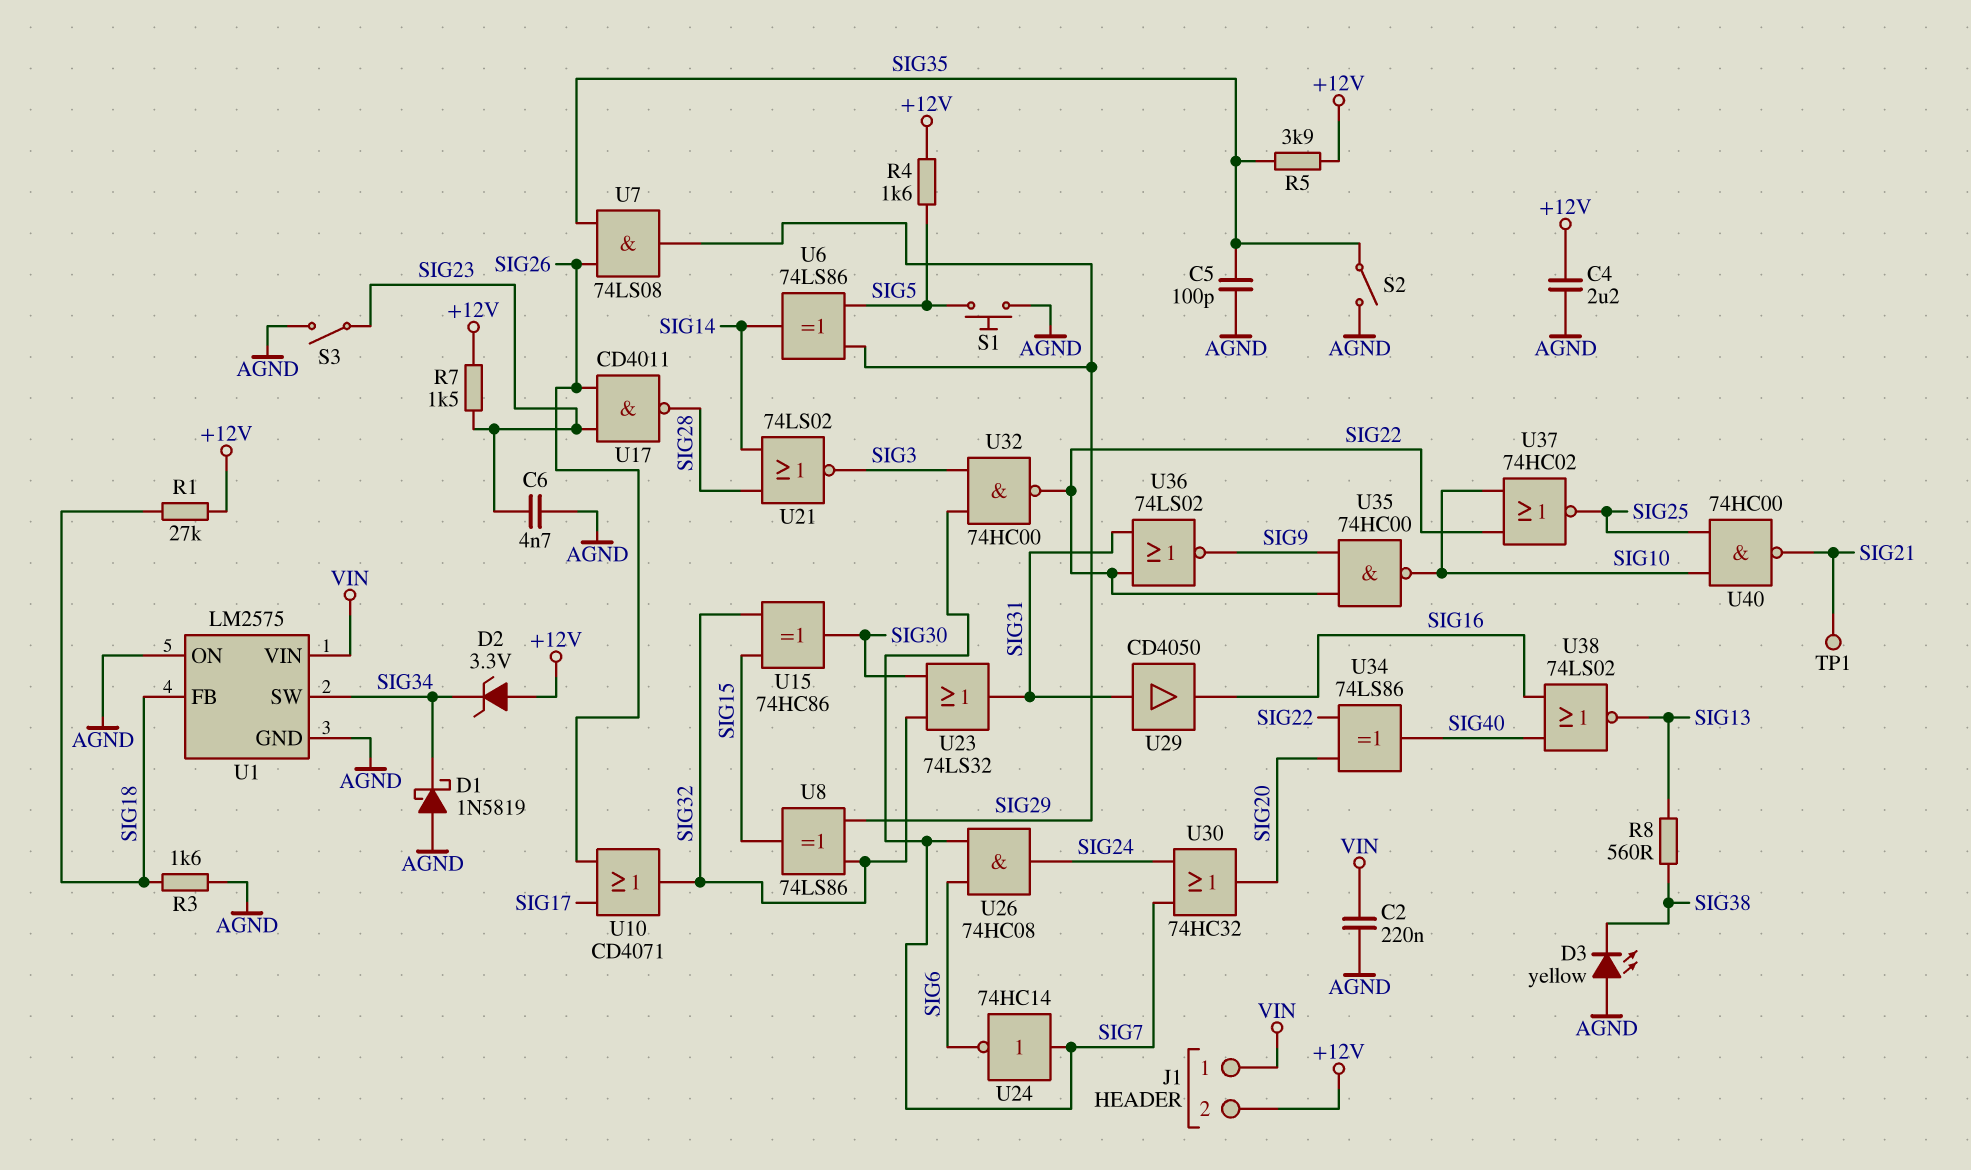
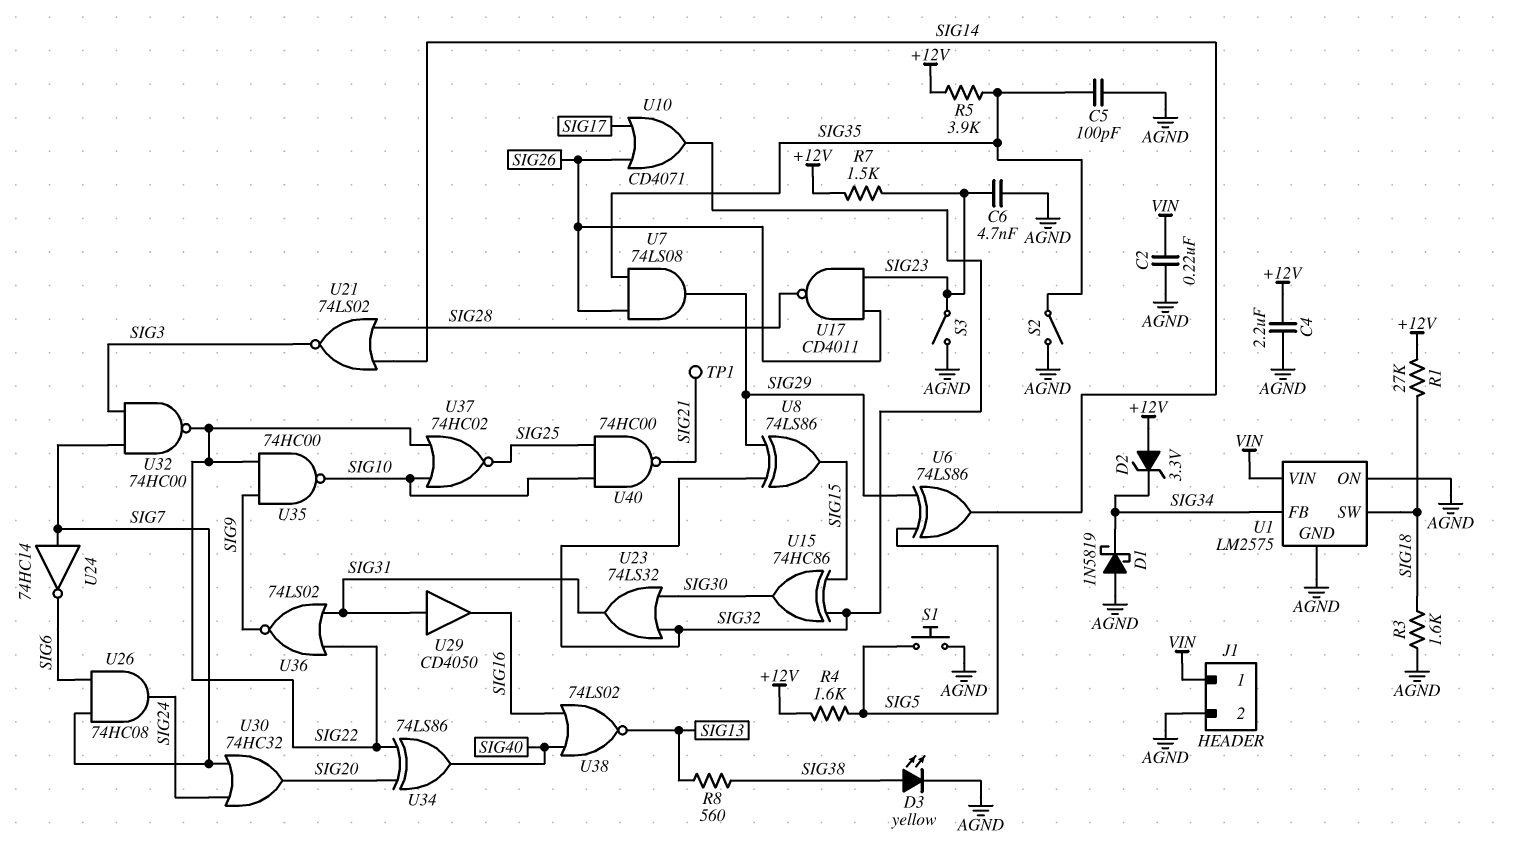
D3: LED yellow (A AGND, K SIG38) -> LED yellow (A SIG38, K AGND)
J1 pin 2: +12V -> AGND
U1 pin FB: SIG18 -> SIG34
U1 pin SW: SIG34 -> SIG18

